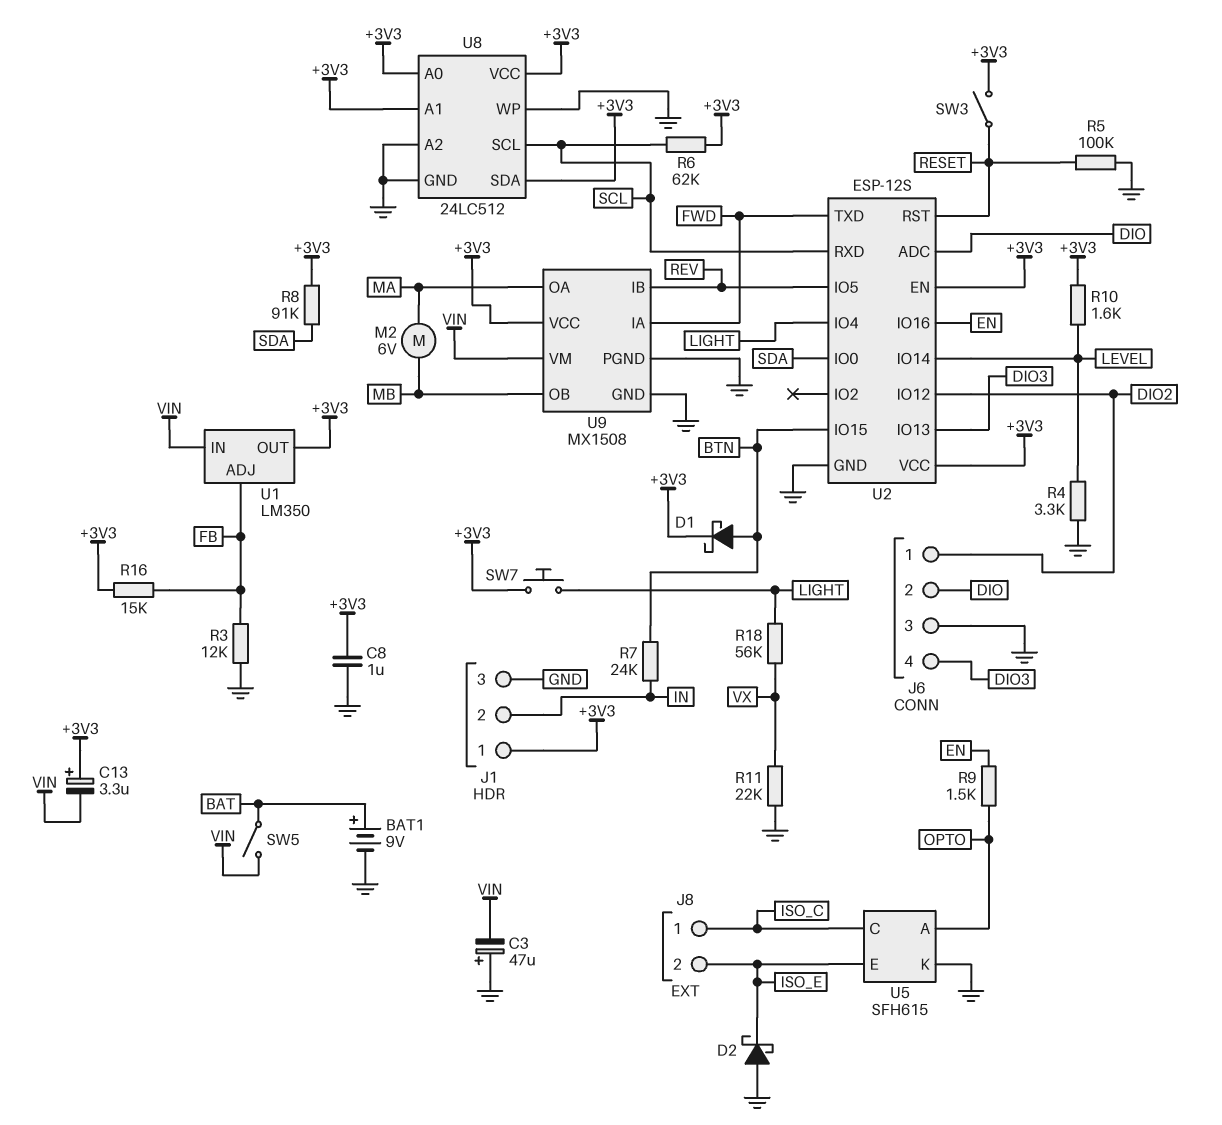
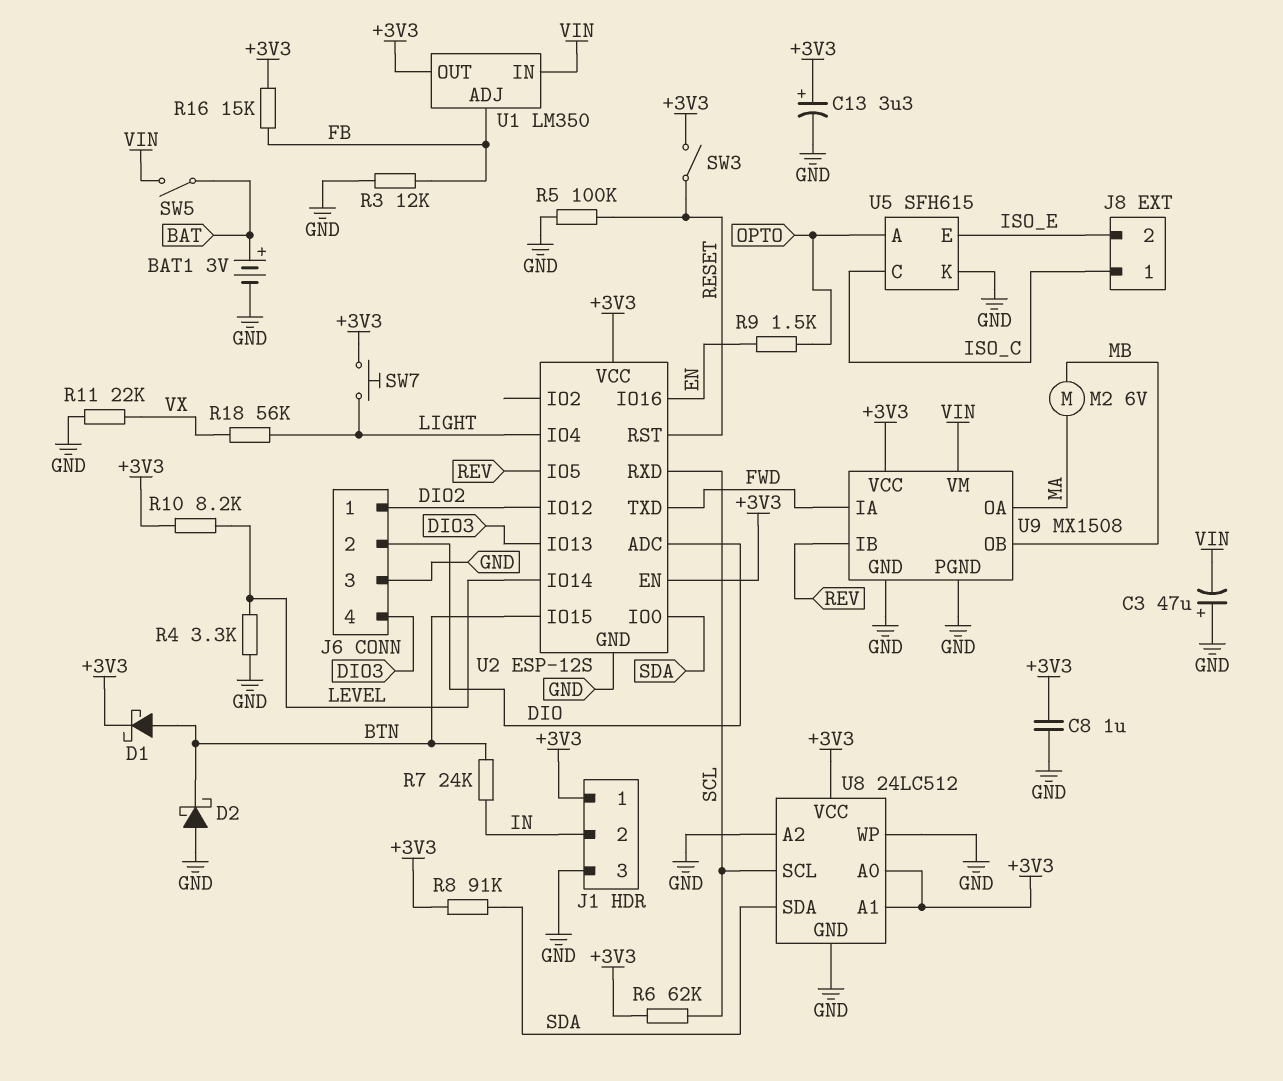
BAT1: 9V (plus BAT, minus GND) -> 3V (plus BAT, minus GND)
C13: 3.3uF (plus +3V3, minus VIN) -> 3.3uF (plus +3V3, minus GND)
D2: schottky (A GND, K ISO_E) -> schottky (A GND, K BTN)
R10: 1.6k (+3V3, LEVEL) -> 8.2k (+3V3, LEVEL)
U8 pin SDA: +3V3 -> SDA

